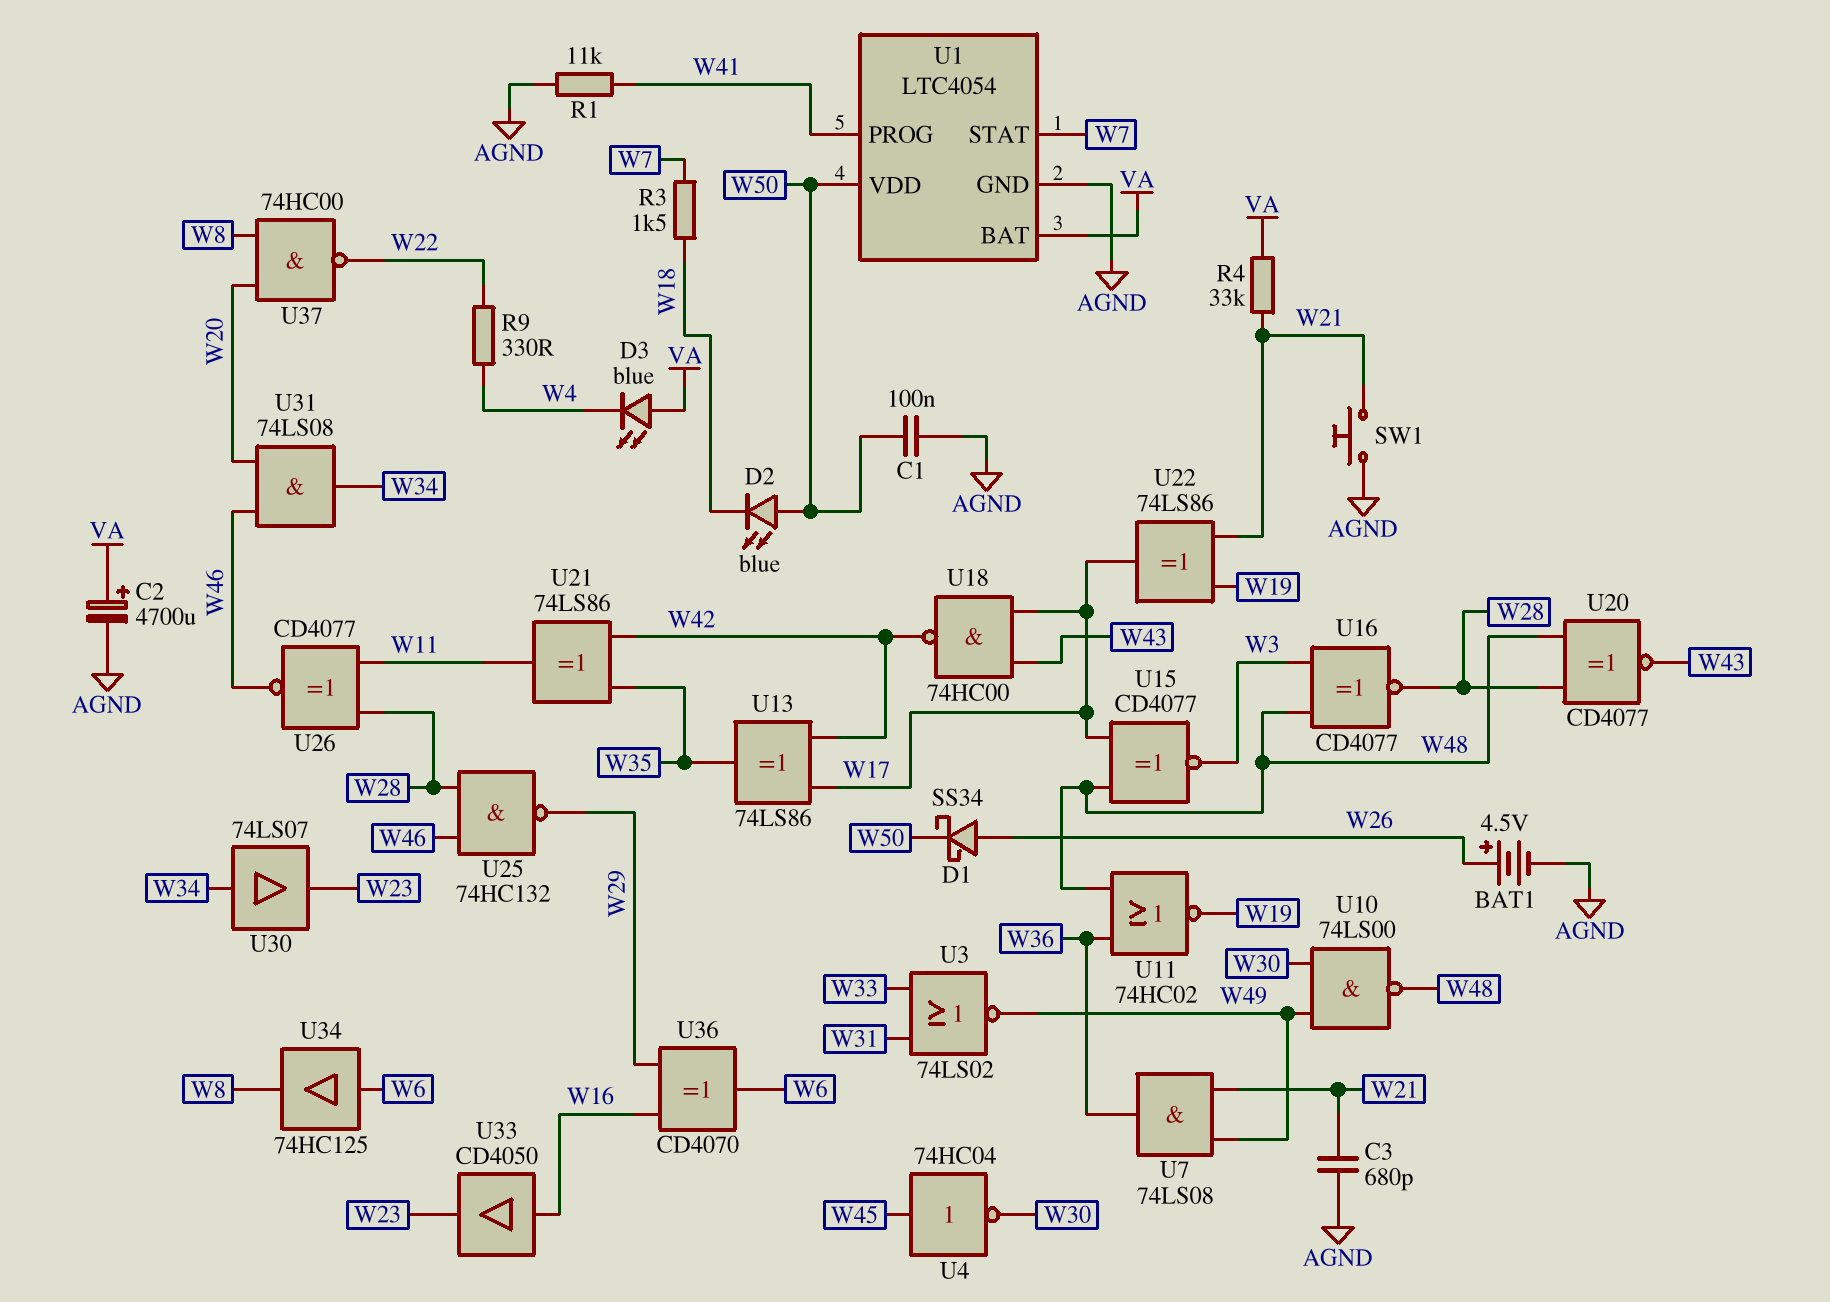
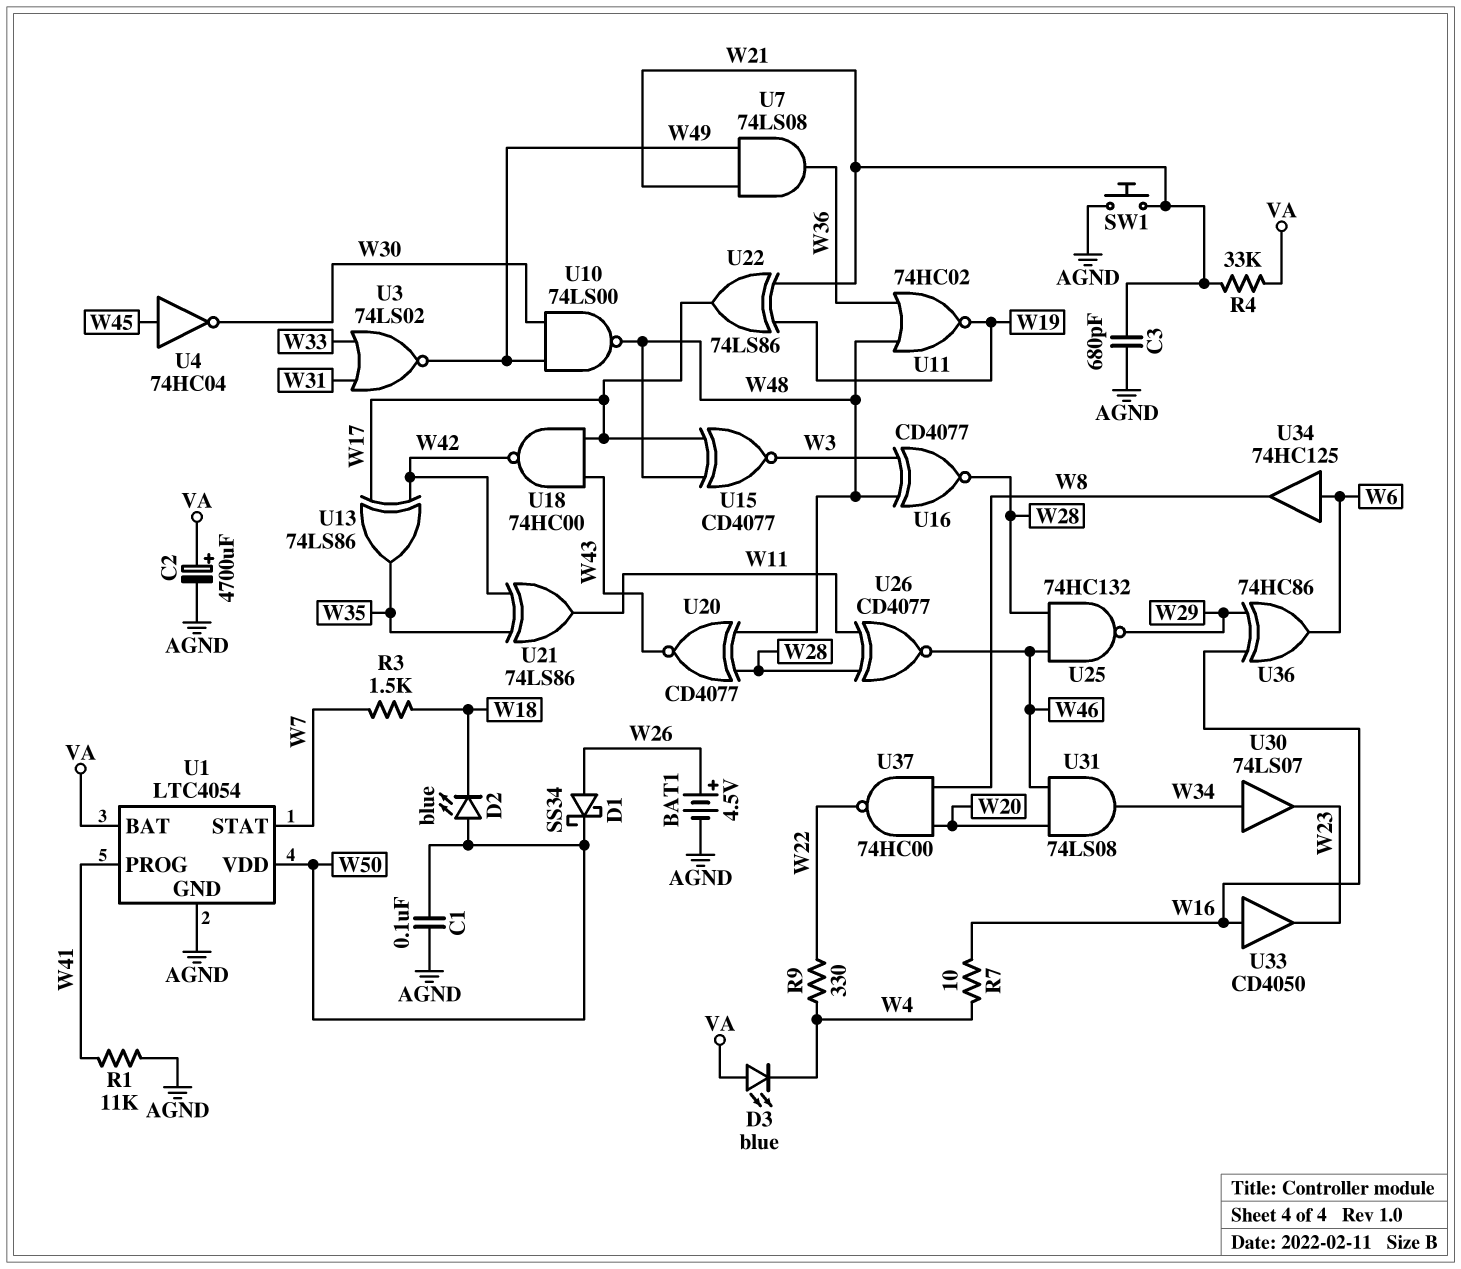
R7: none -> 10 (W4, W16)
U36: XOR CD4070 (in W16, in W29, out W6) -> XOR 74HC86 (in W16, in W29, out W6)

